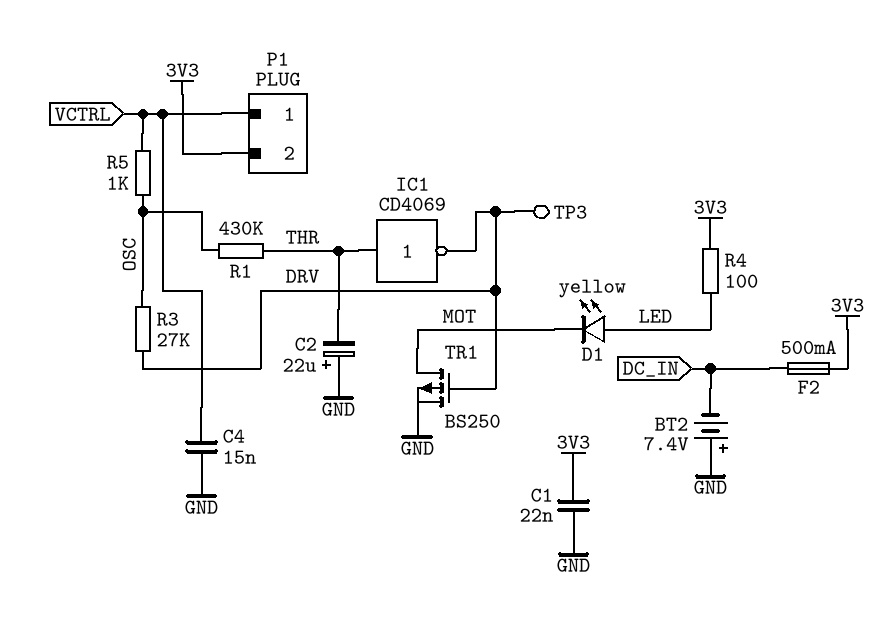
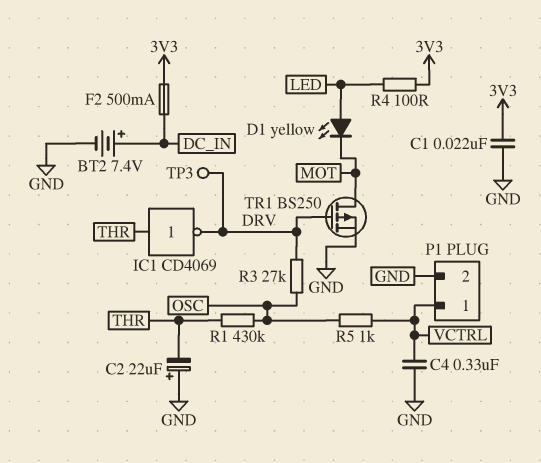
BT2: 7.4V (plus GND, minus DC_IN) -> 7.4V (plus DC_IN, minus GND)
C4: 15nF (GND, VCTRL) -> 330nF (GND, VCTRL)
P1 pin 2: 3V3 -> GND

